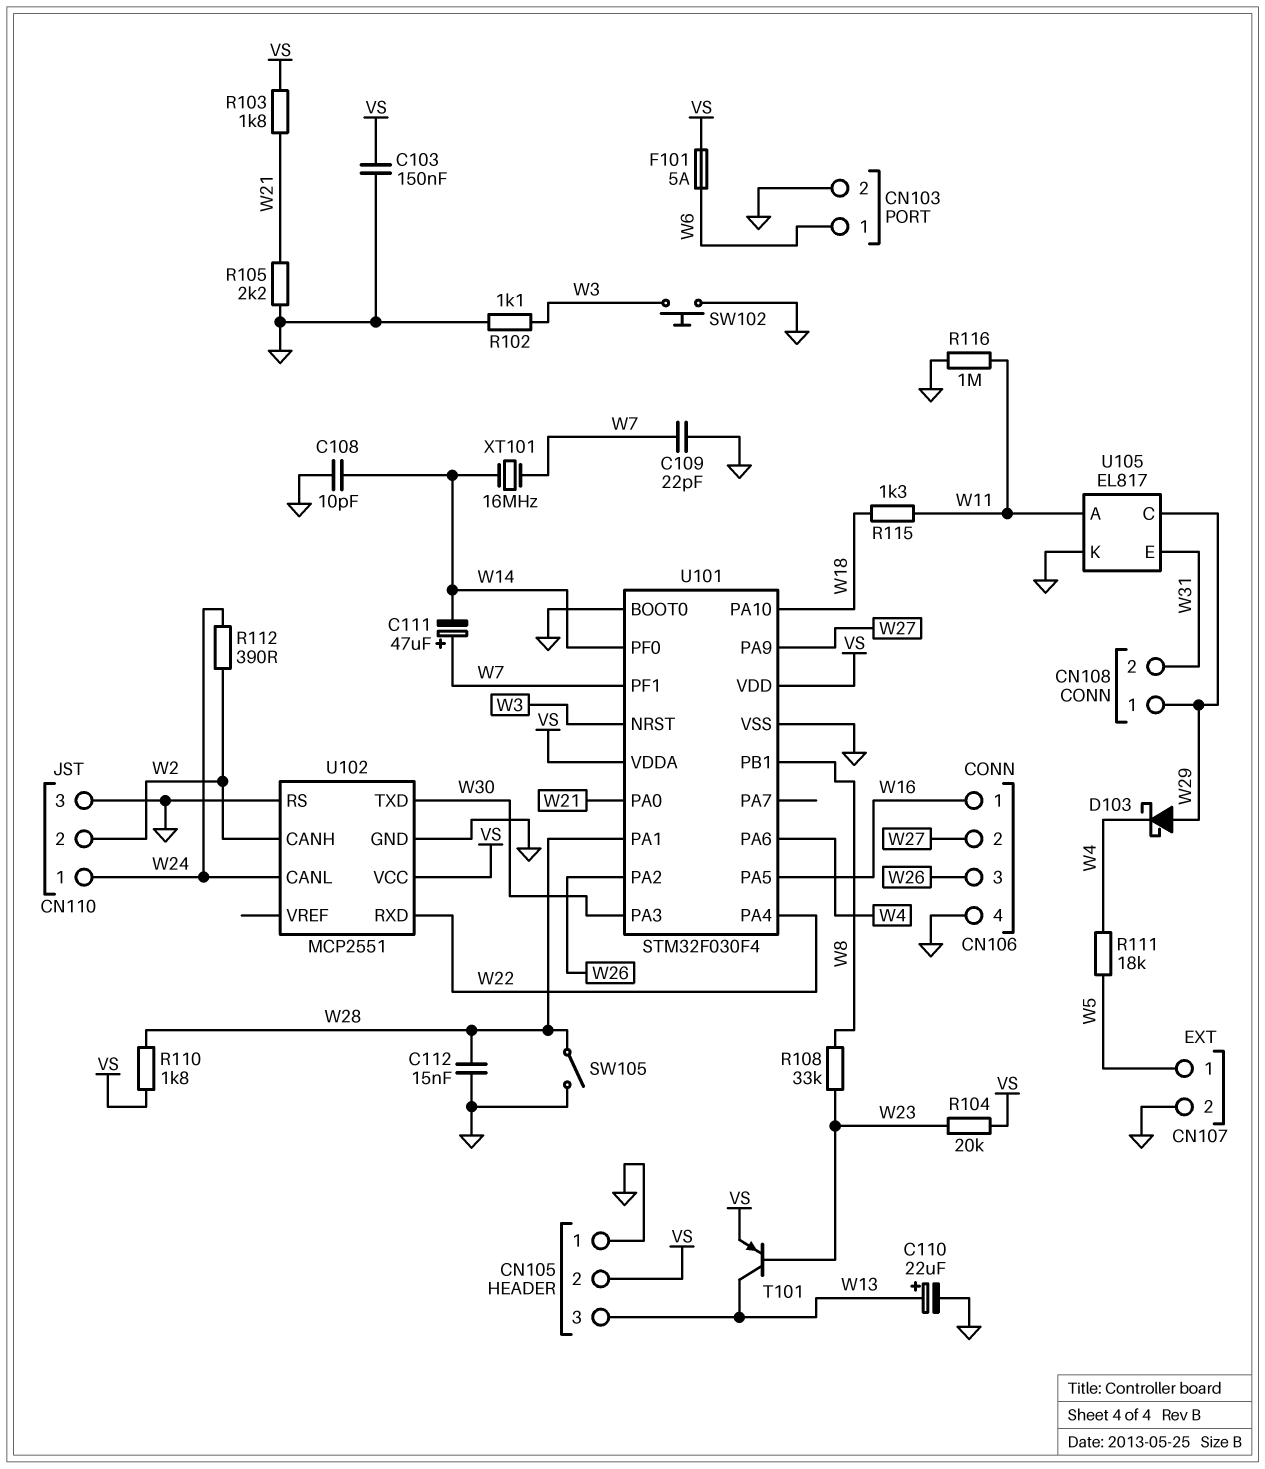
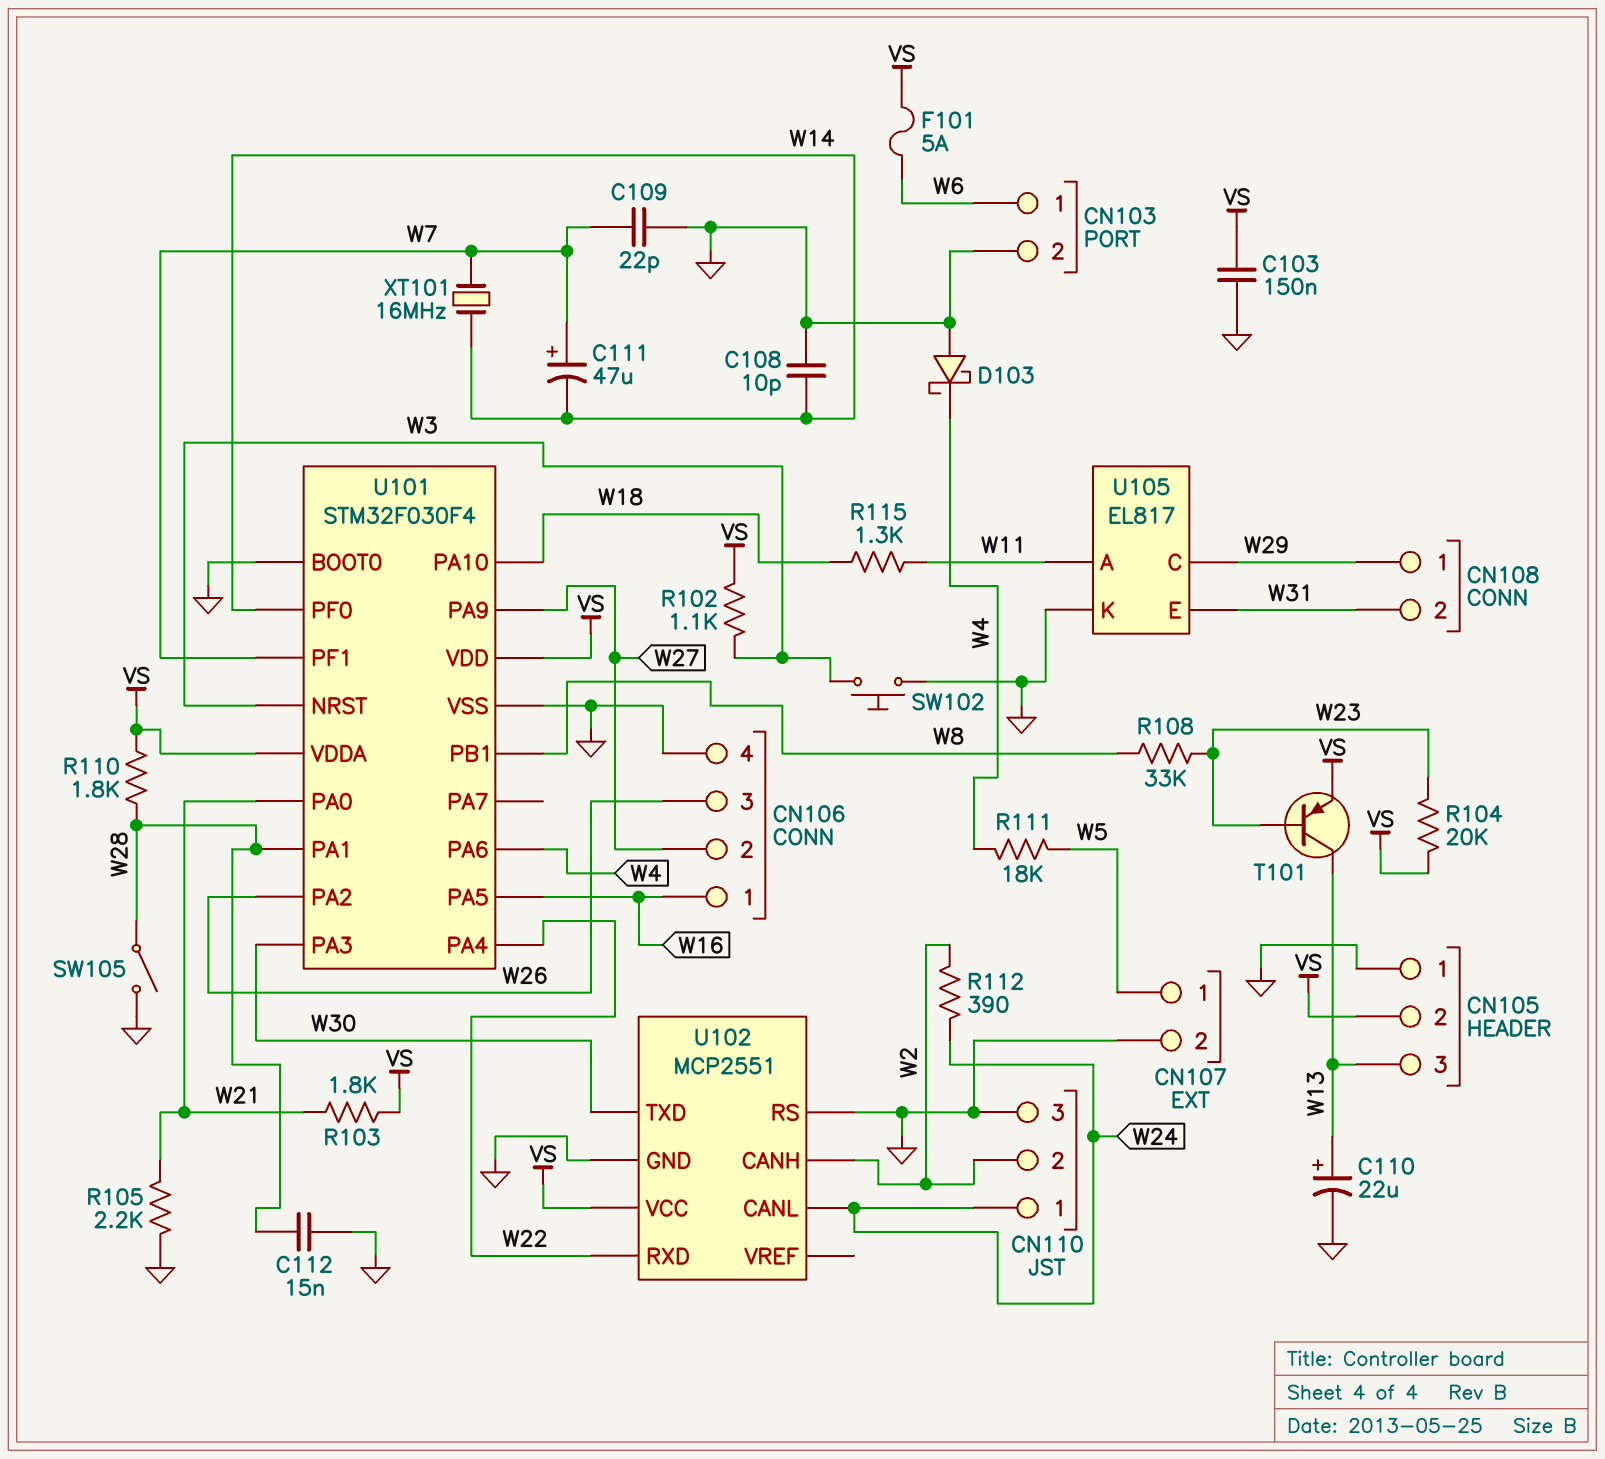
D103: schottky (A W29, K W4) -> schottky (A GND, K W4)
R102: 1.1k (GND, W3) -> 1.1k (VS, W3)
R116: 1M (GND, W11) -> none

